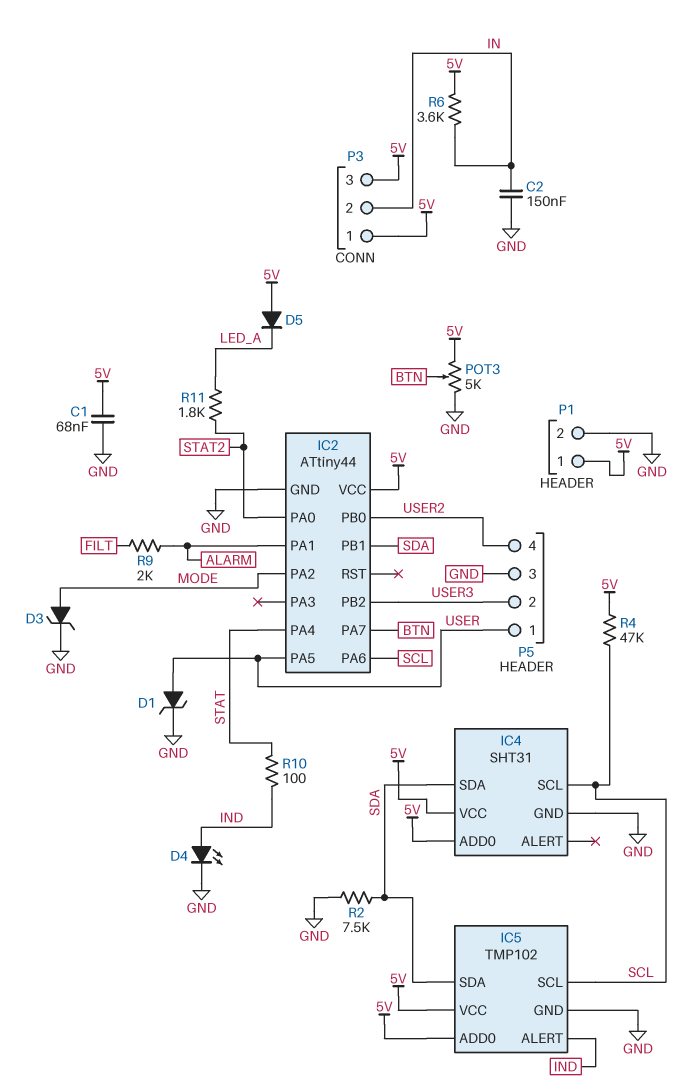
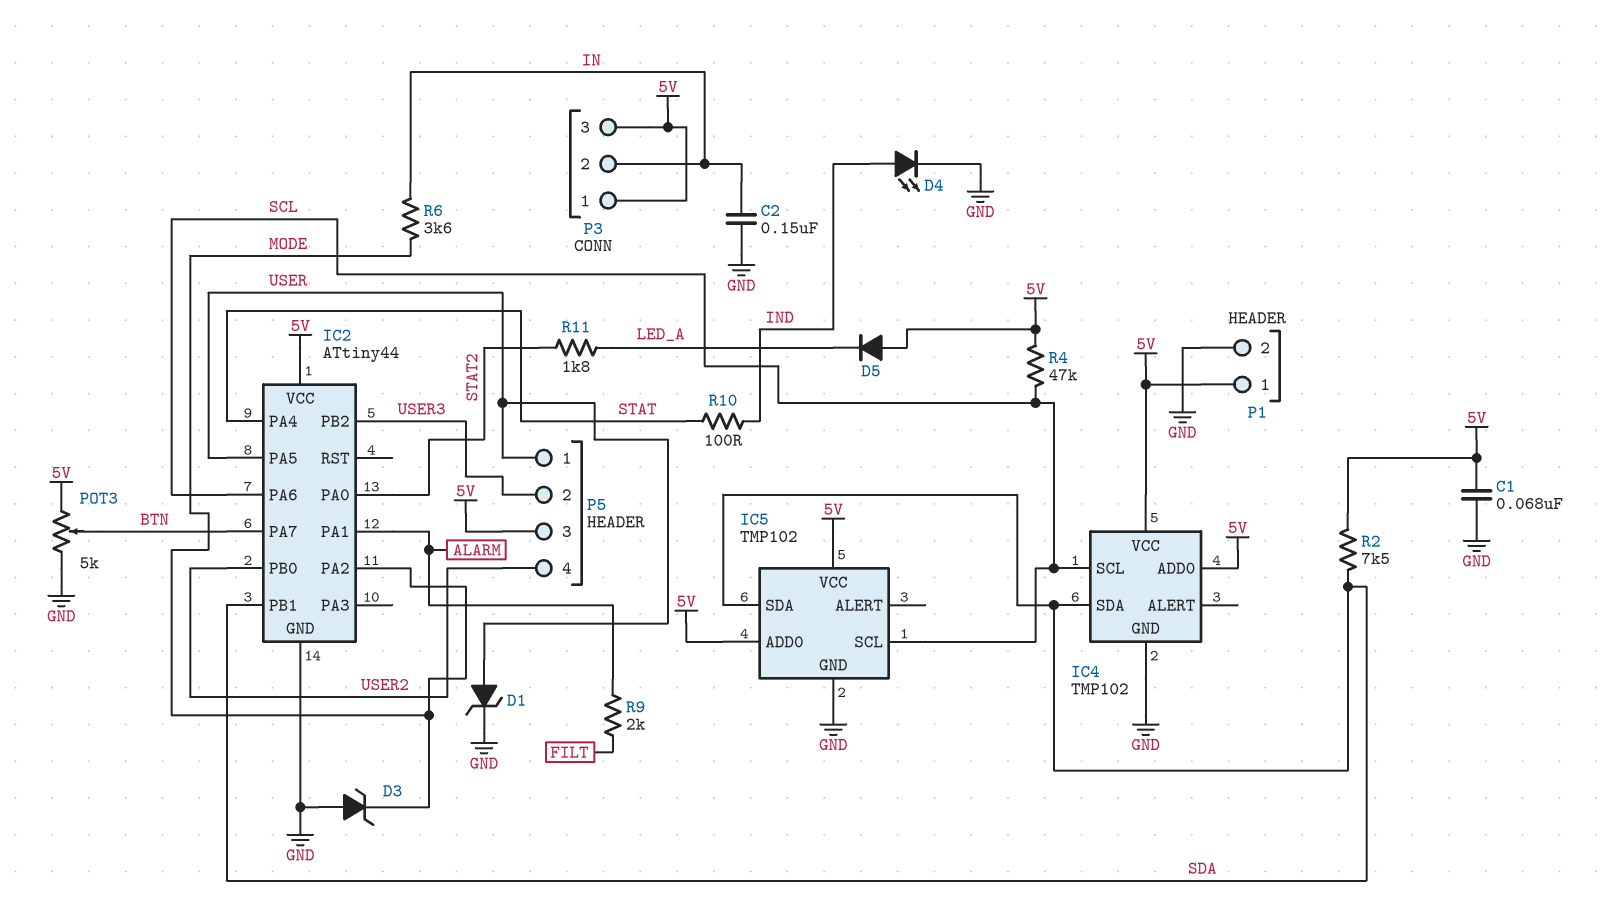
D3: zener (A MODE, K GND) -> zener (A GND, K MODE)
IC4: SHT31 -> TMP102
IC5 pin ALERT: IND -> none
P5 pin 3: GND -> 5V
R2: 7.5k (GND, SDA) -> 7.5k (5V, SDA)
R6: 3.6k (5V, IN) -> 3.6k (IN, MODE)

